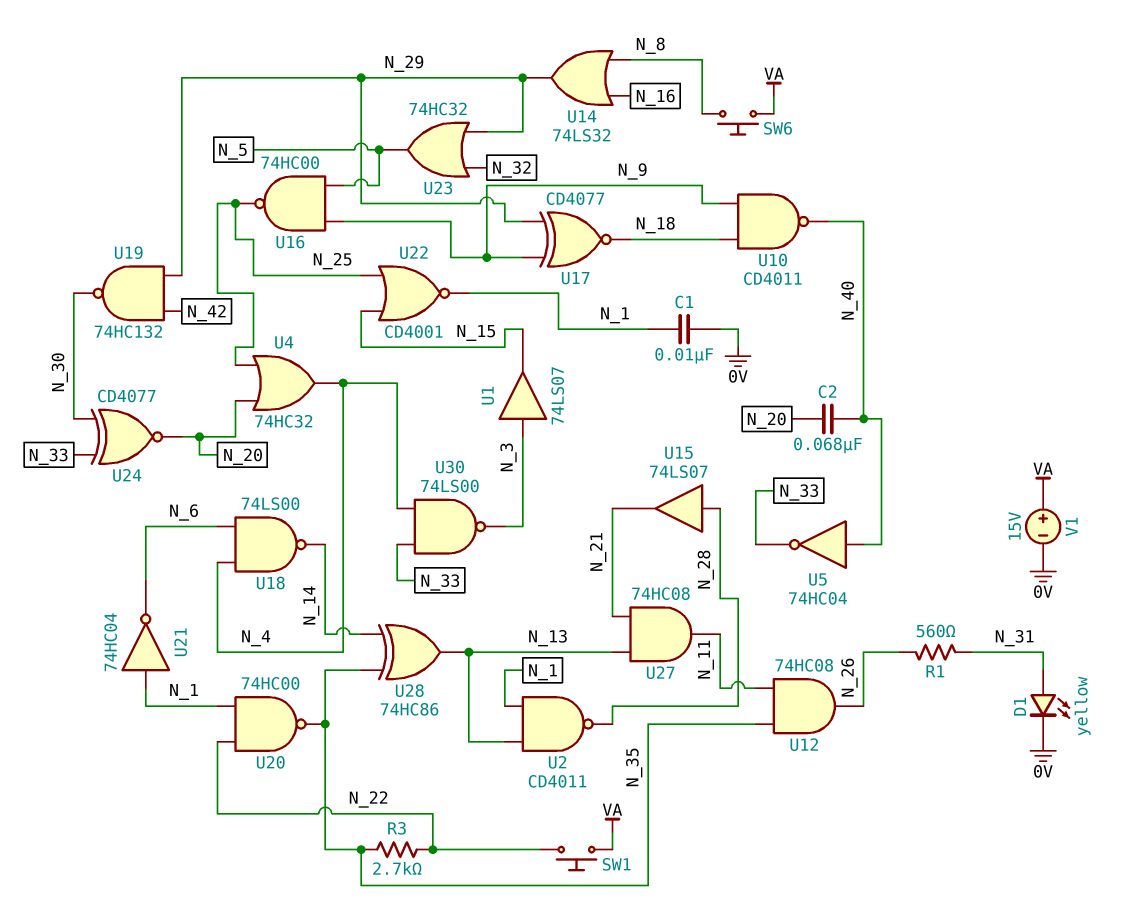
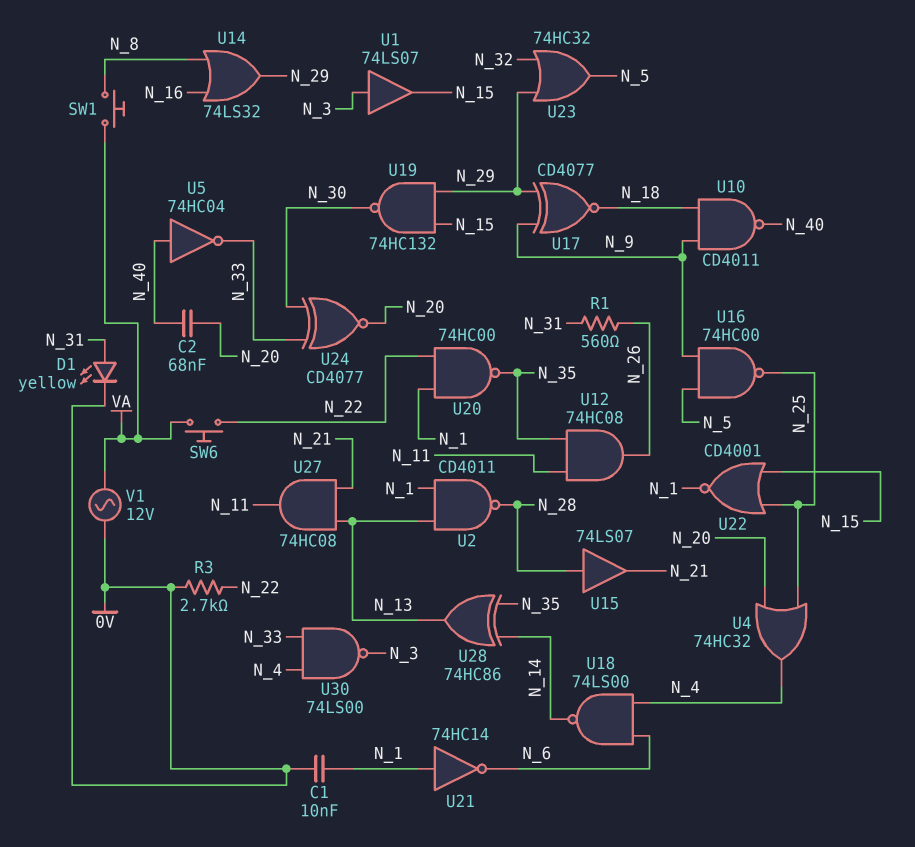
R3: 2.7k (N_22, N_35) -> 2.7k (0V, N_22)
SW1: button (N_22, VA) -> button (N_8, VA)
SW6: button (N_8, VA) -> button (N_22, VA)
U19: NAND 74HC132 (in N_29, in N_42, out N_30) -> NAND 74HC132 (in N_15, in N_29, out N_30)
U21: NOT 74HC04 (in N_1, out N_6) -> NOT 74HC14 (in N_1, out N_6)
V1: 15V (plus VA, minus 0V) -> AC 12V (0V, VA)

